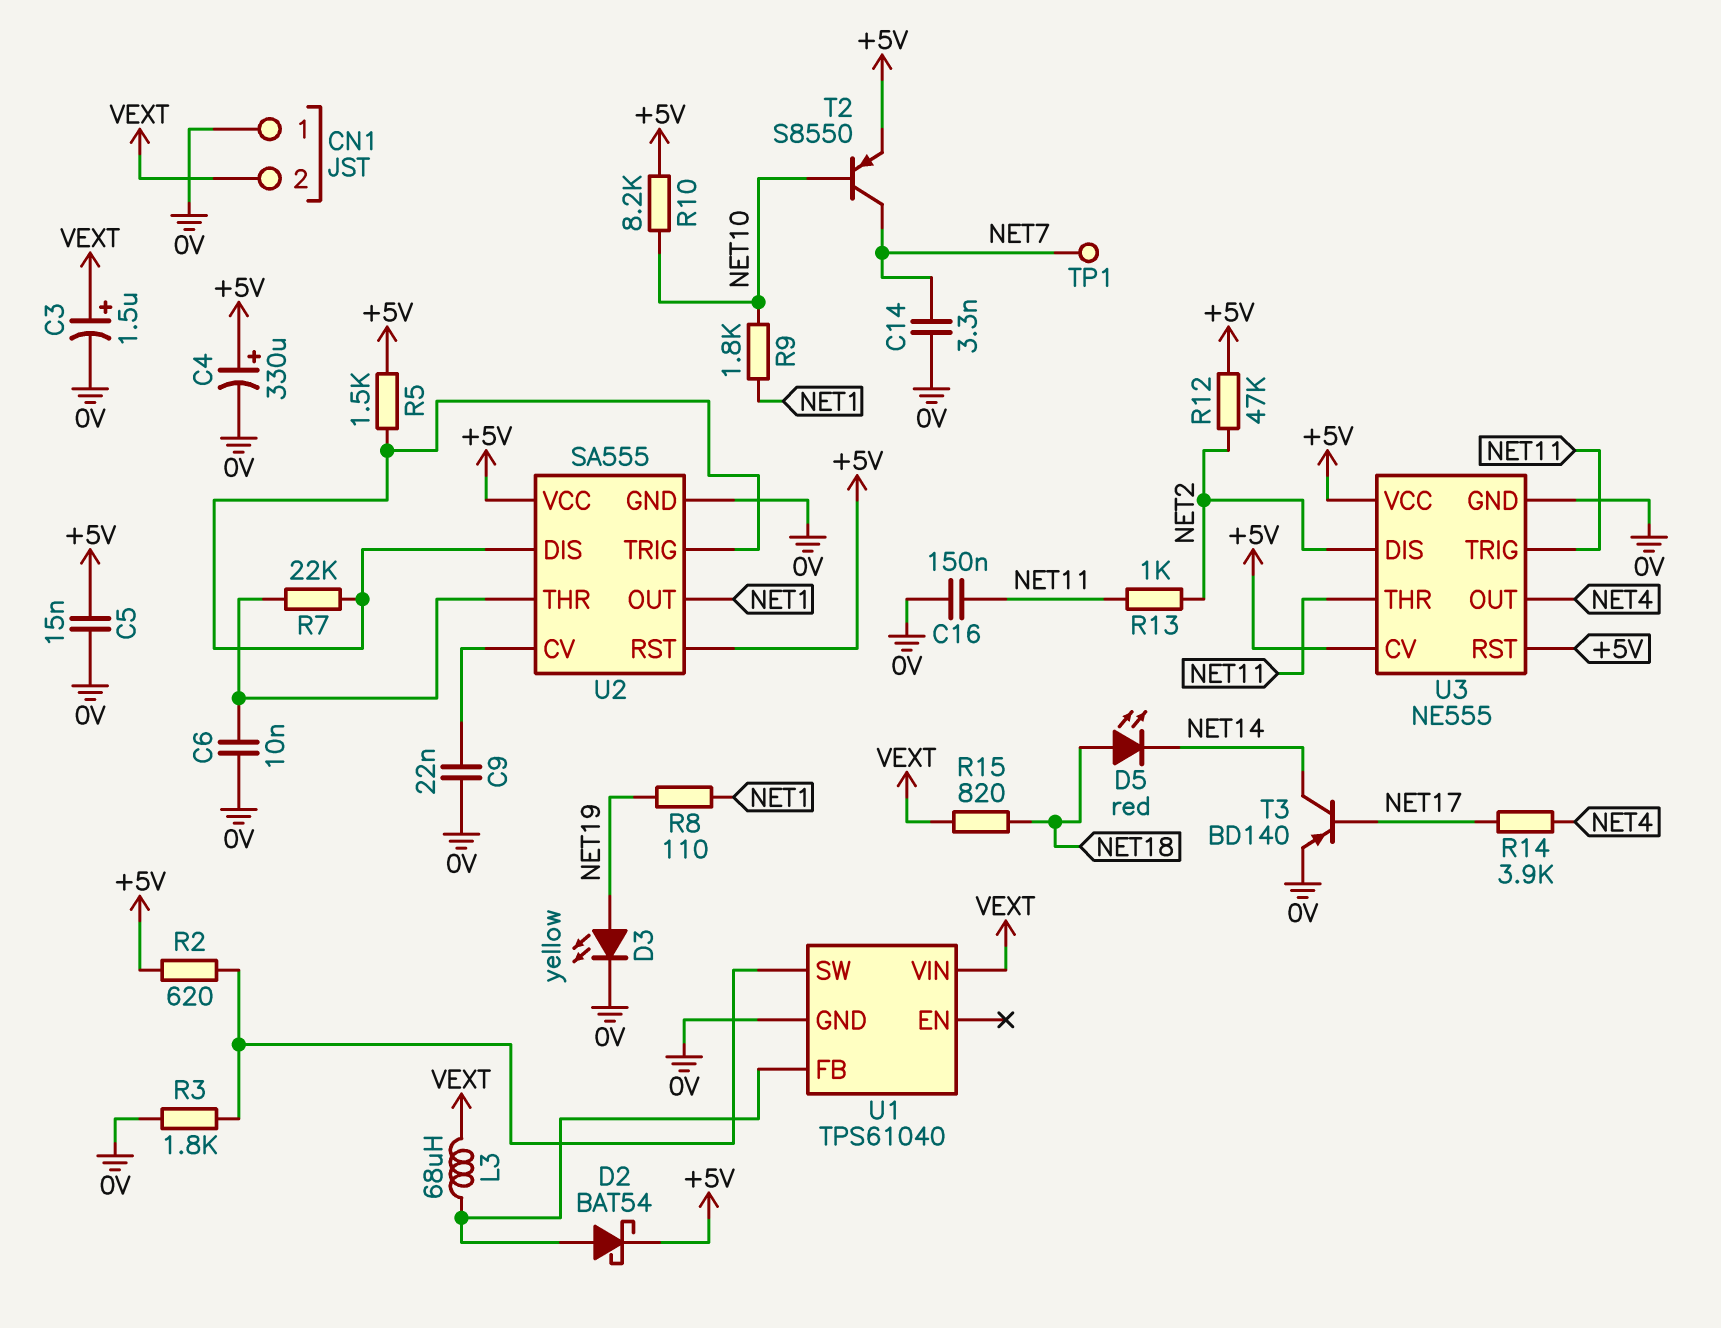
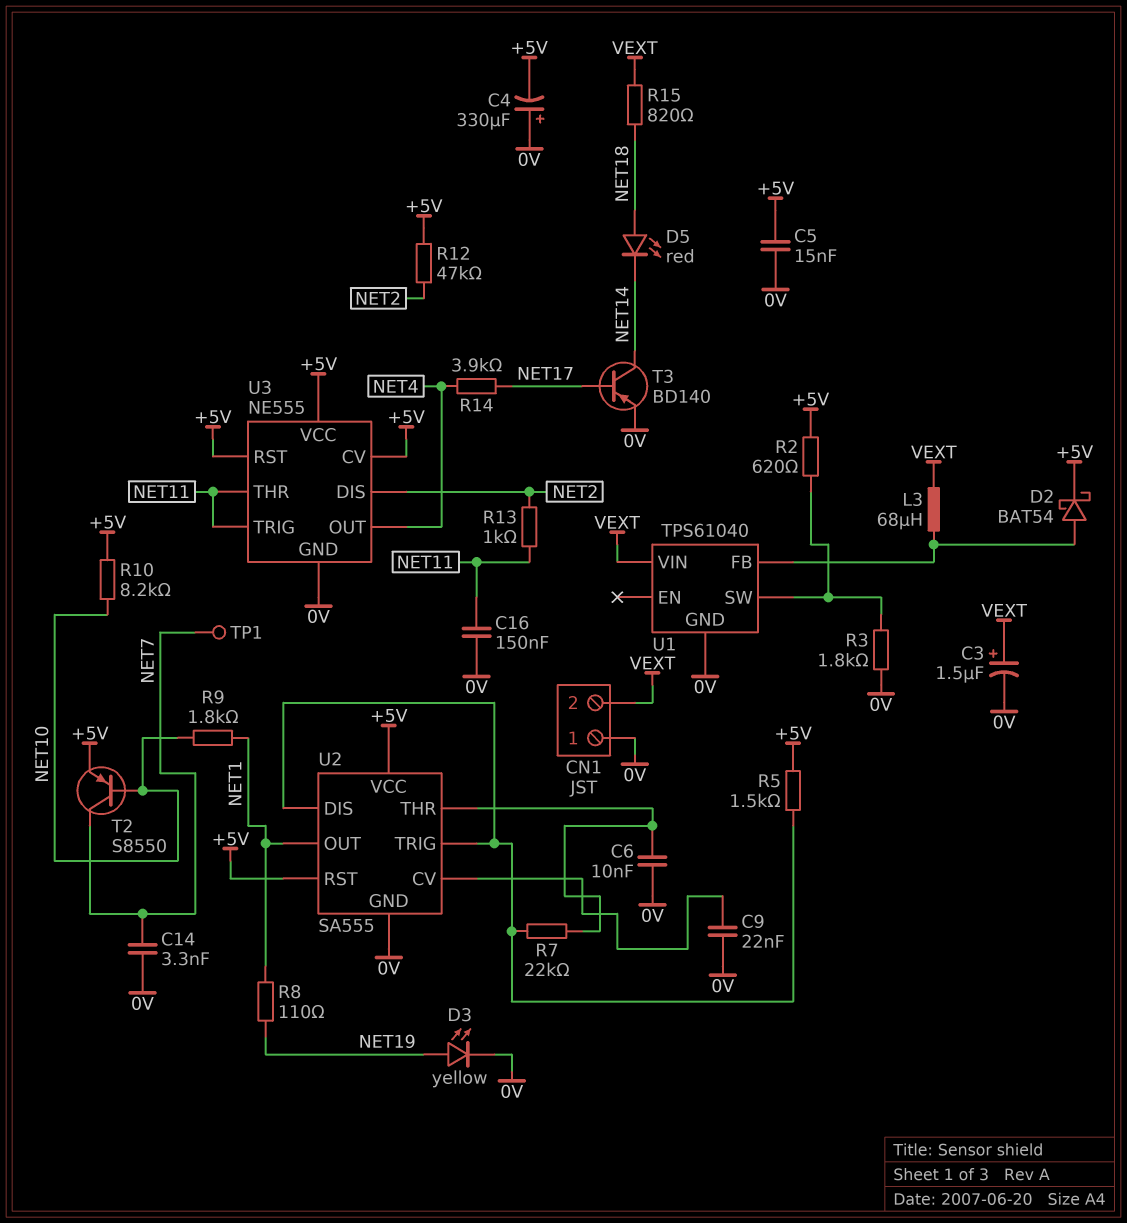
C4: 330uF (plus +5V, minus 0V) -> 330uF (plus 0V, minus +5V)

